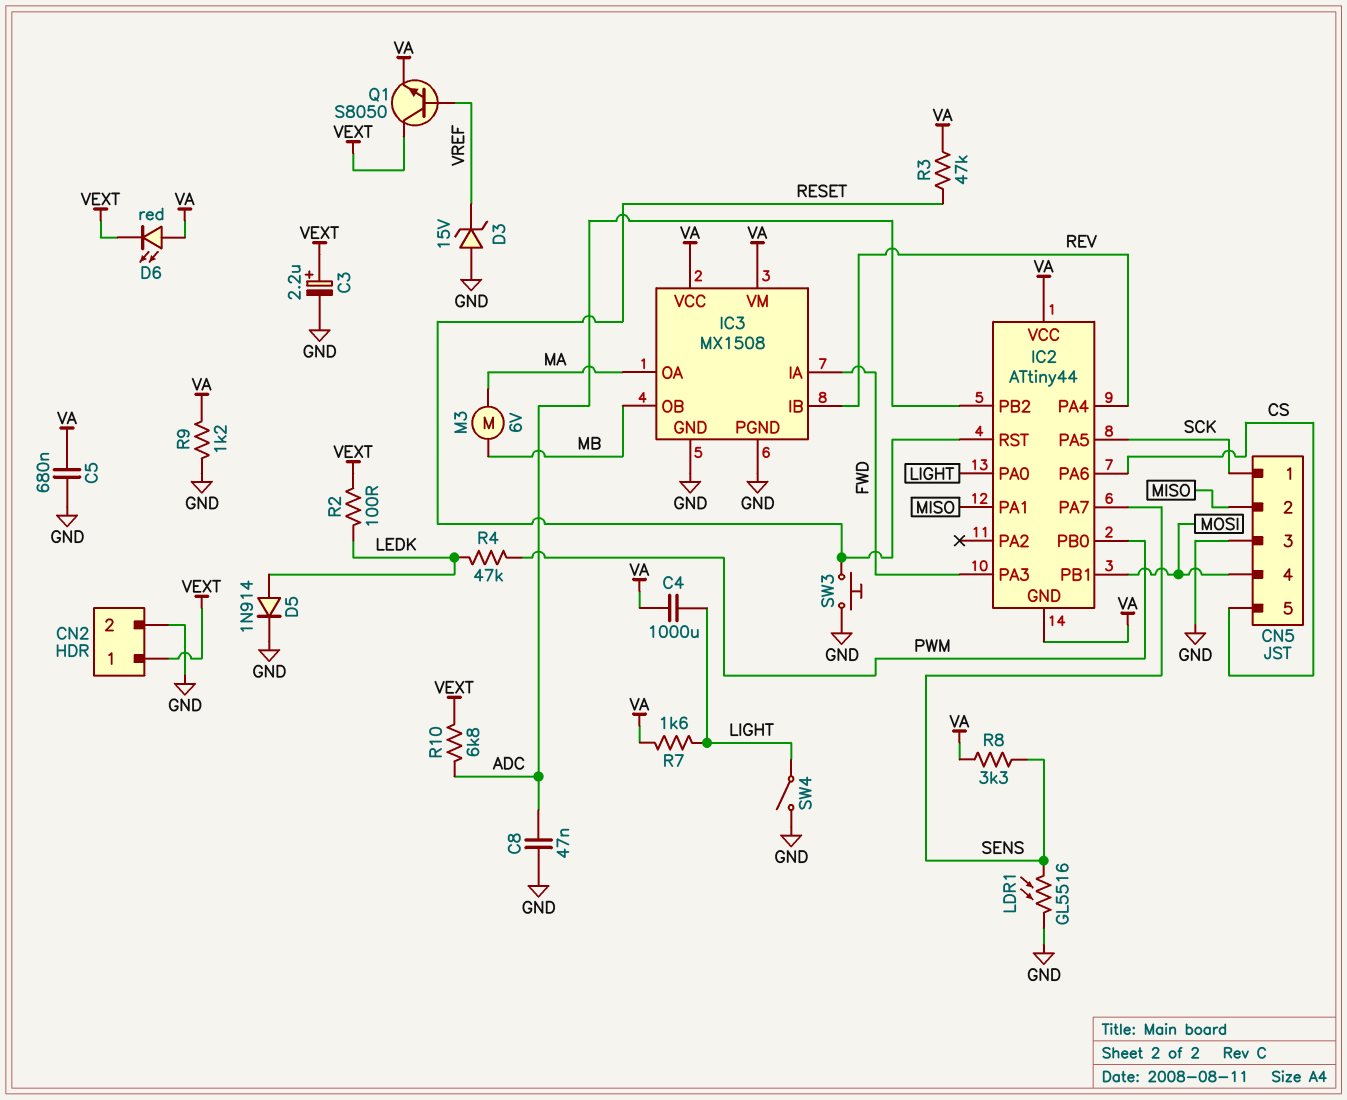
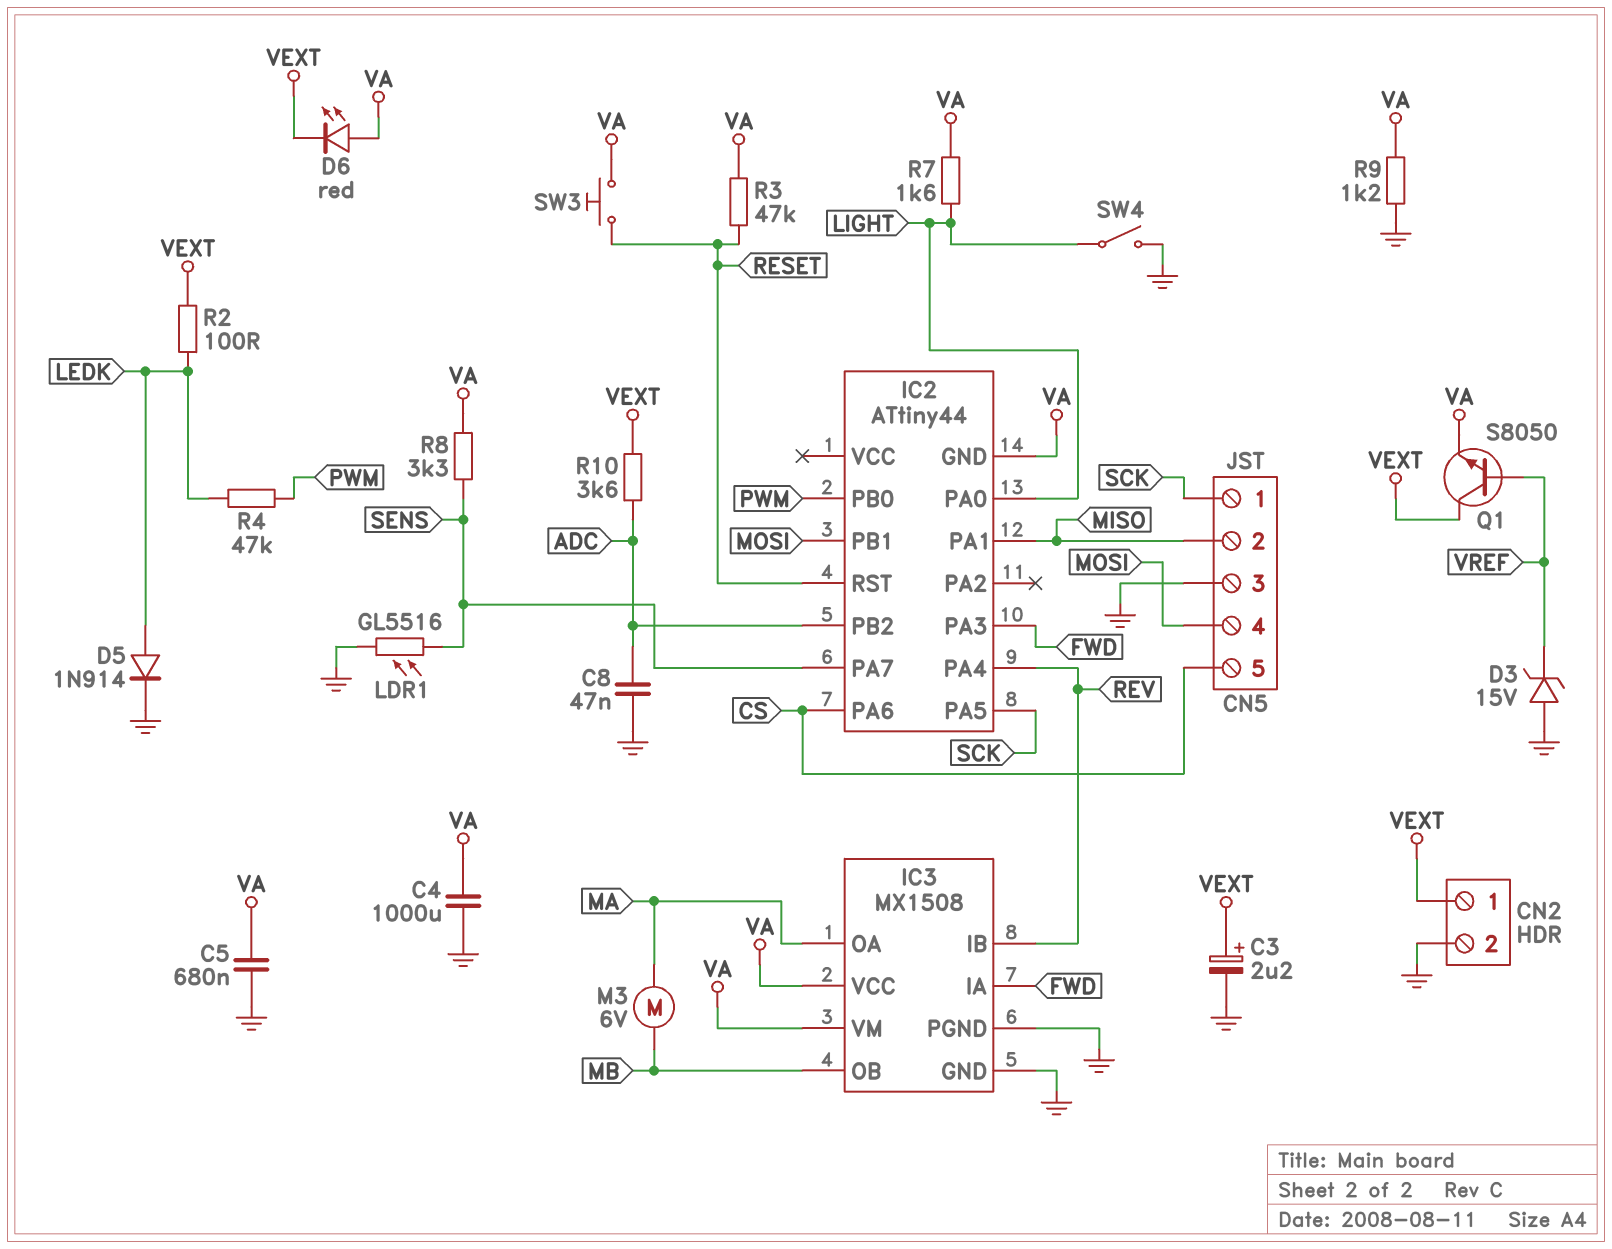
C4: 1000uF (LIGHT, VA) -> 1000uF (GND, VA)
IC2 pin VCC: VA -> none
R10: 6.8k (ADC, VEXT) -> 3.6k (ADC, VEXT)
SW3: button (GND, RESET) -> button (RESET, VA)

